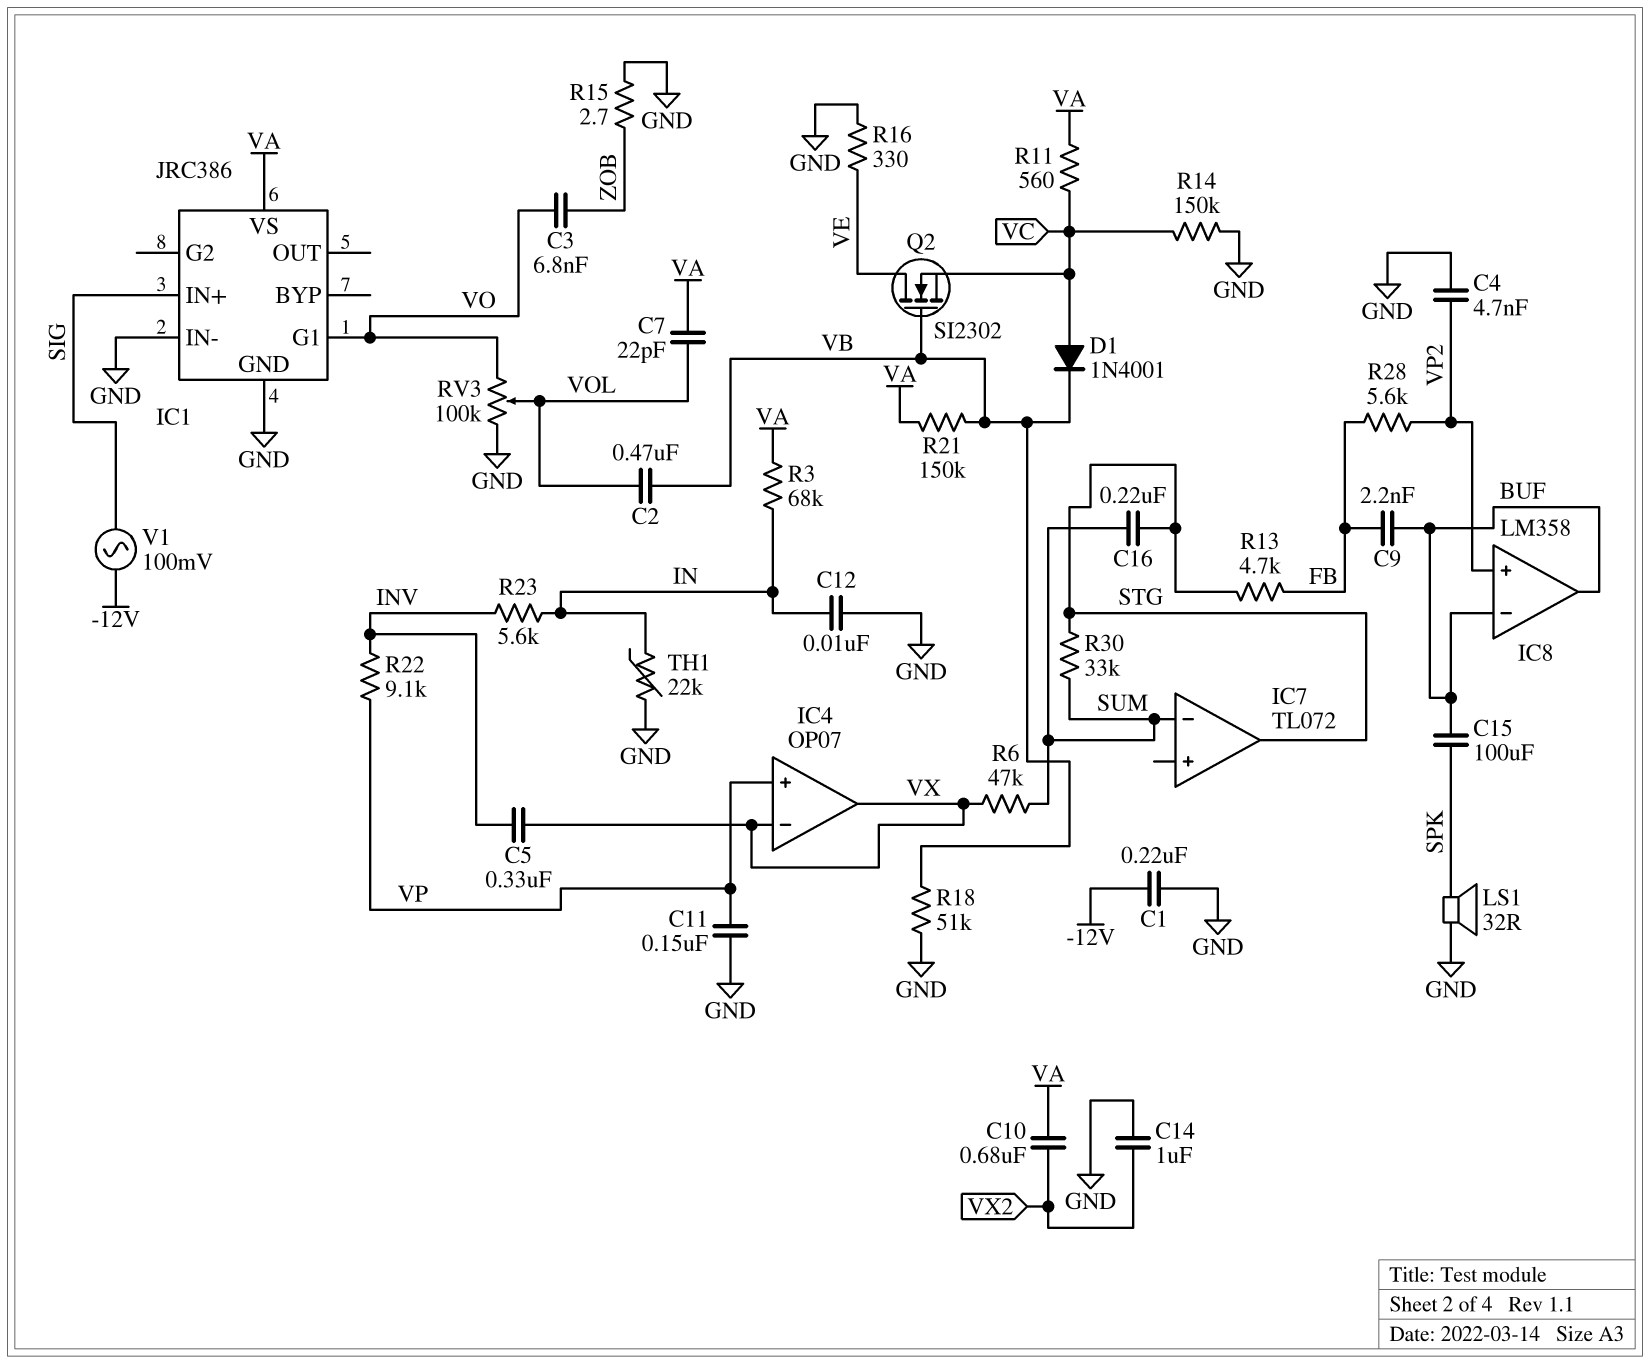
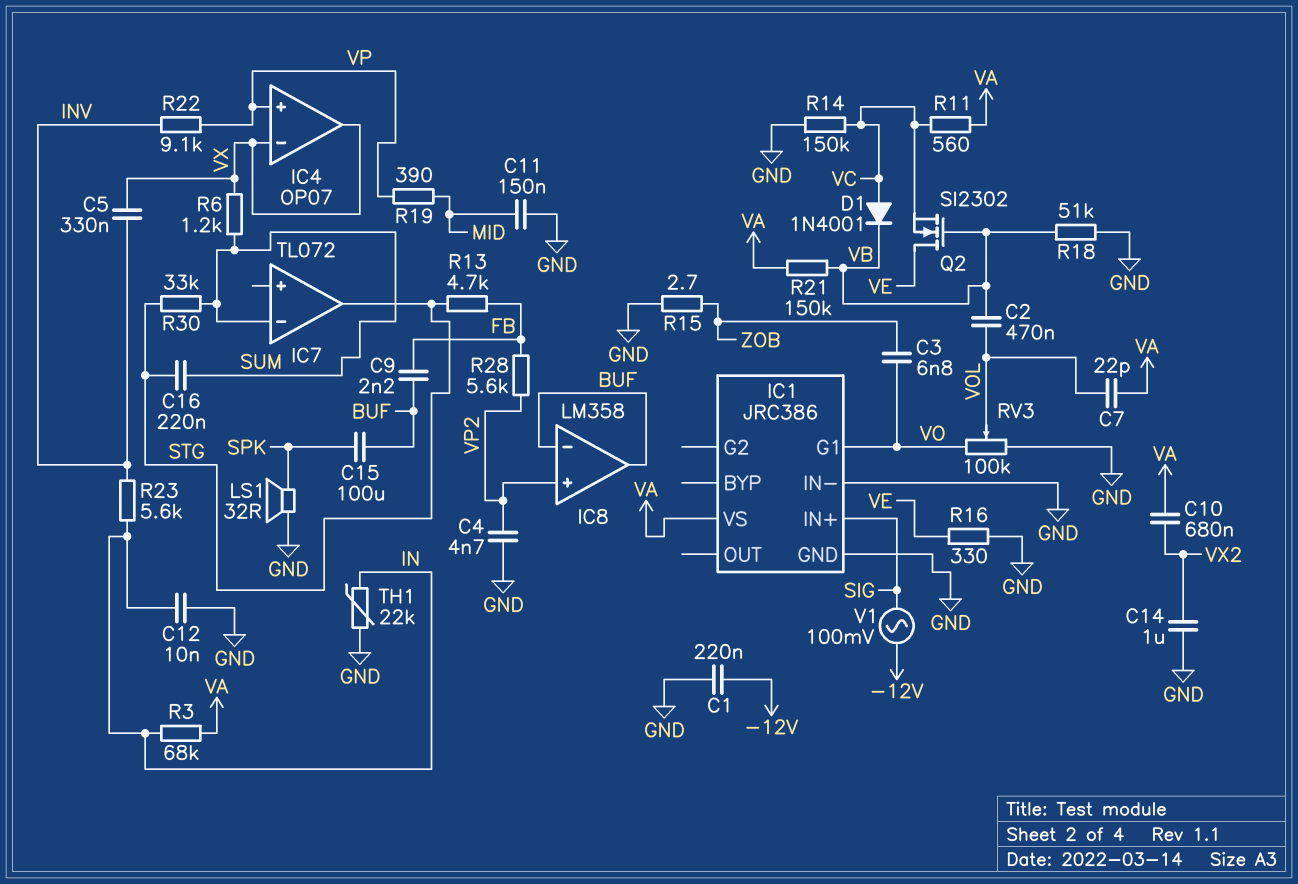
C11: 150nF (GND, VP) -> 150nF (GND, MID)
R6: 47k (SUM, VX) -> 1.2k (SUM, VX)
R19: none -> 390 (MID, VP)

